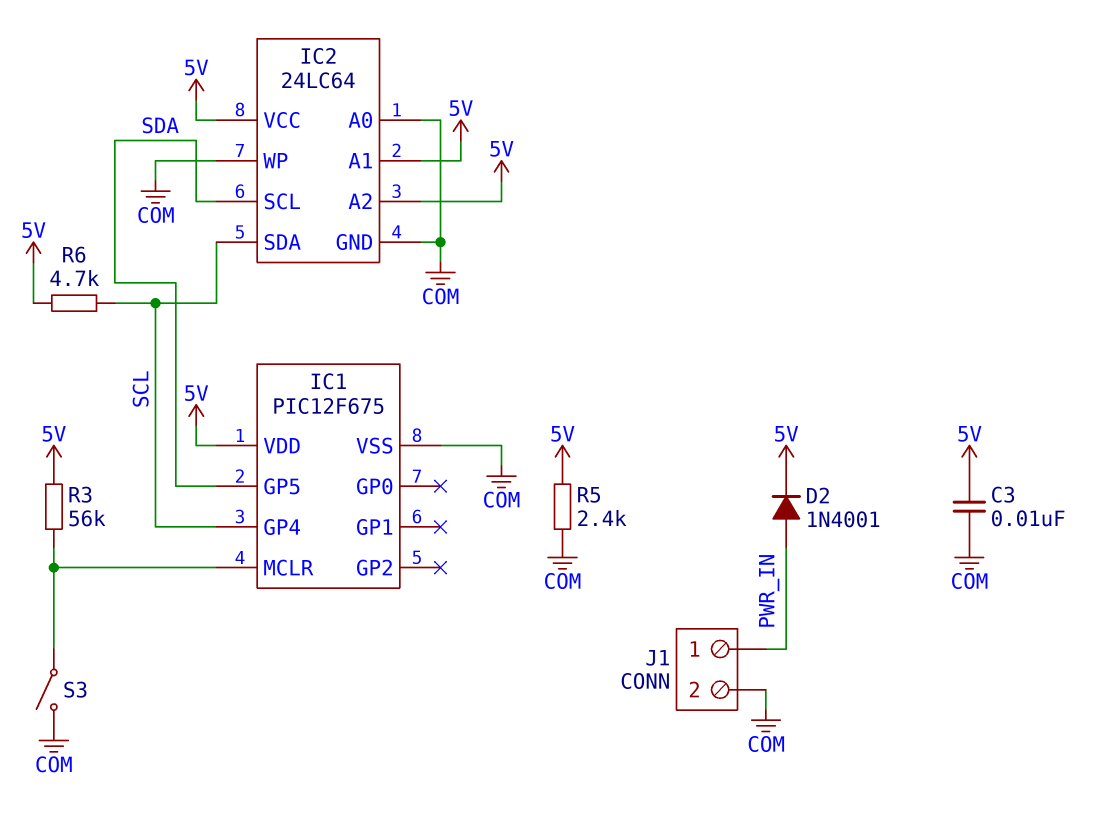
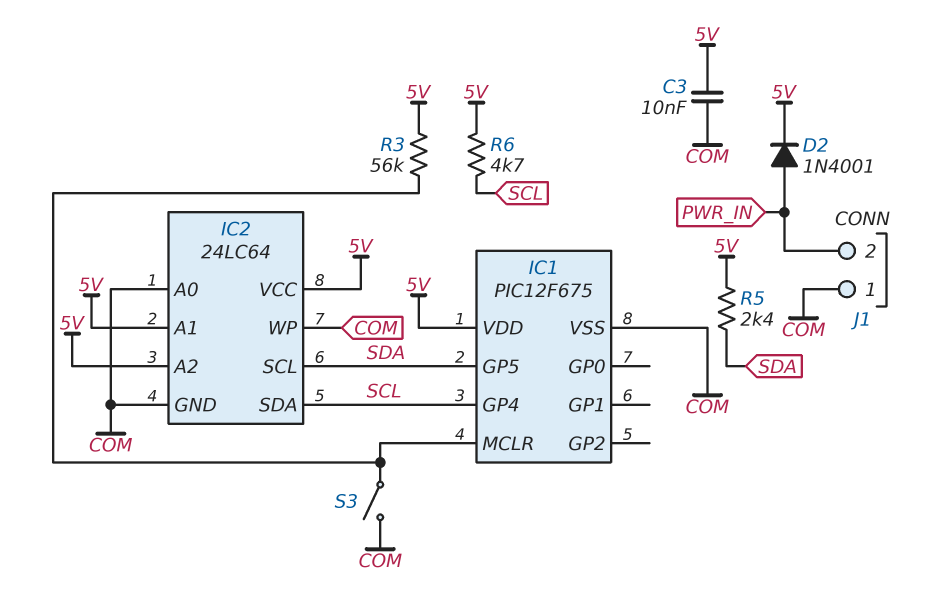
J1 pin 1: PWR_IN -> COM
J1 pin 2: COM -> PWR_IN
R5: 2.4k (5V, COM) -> 2.4k (5V, SDA)

